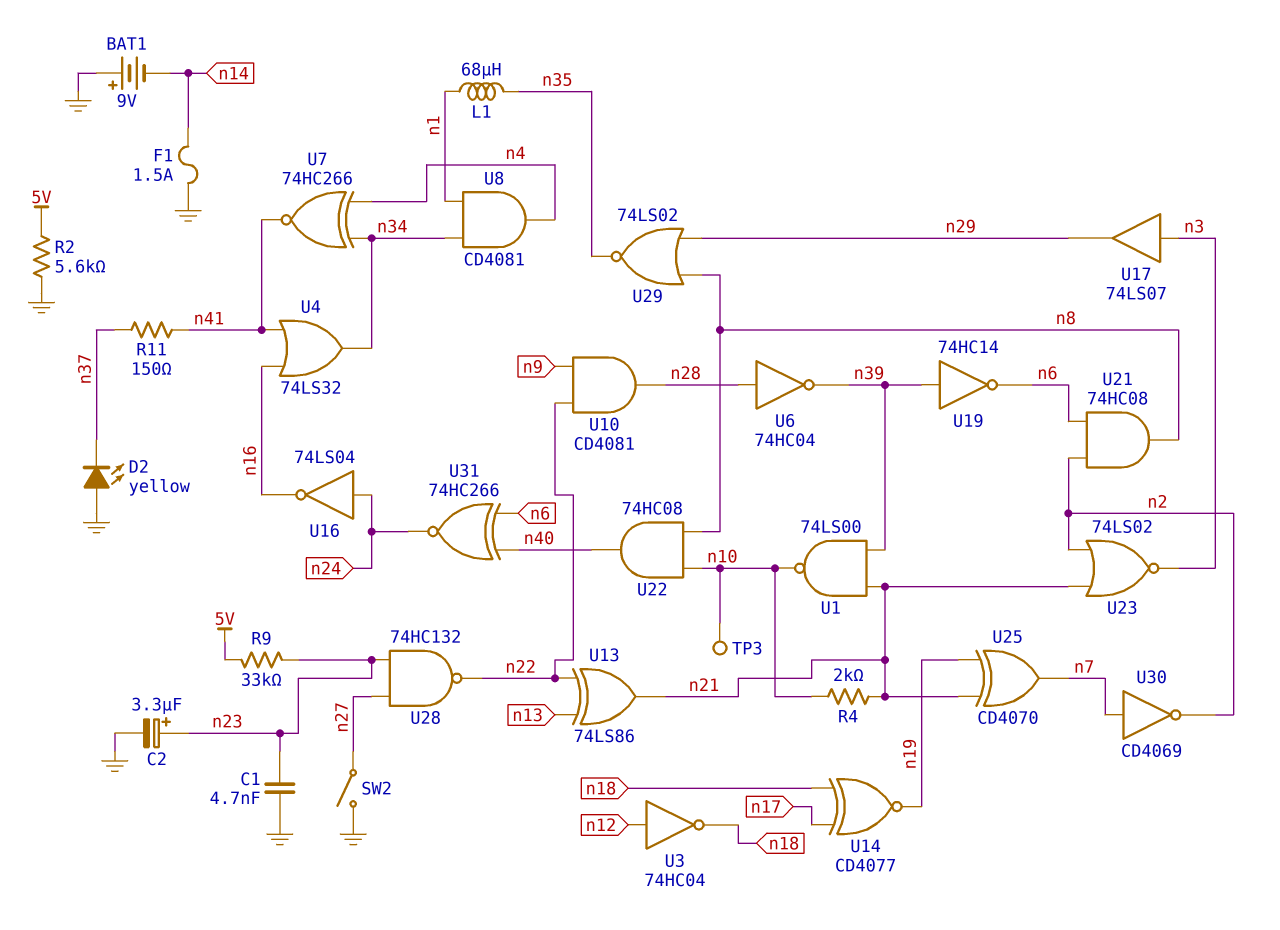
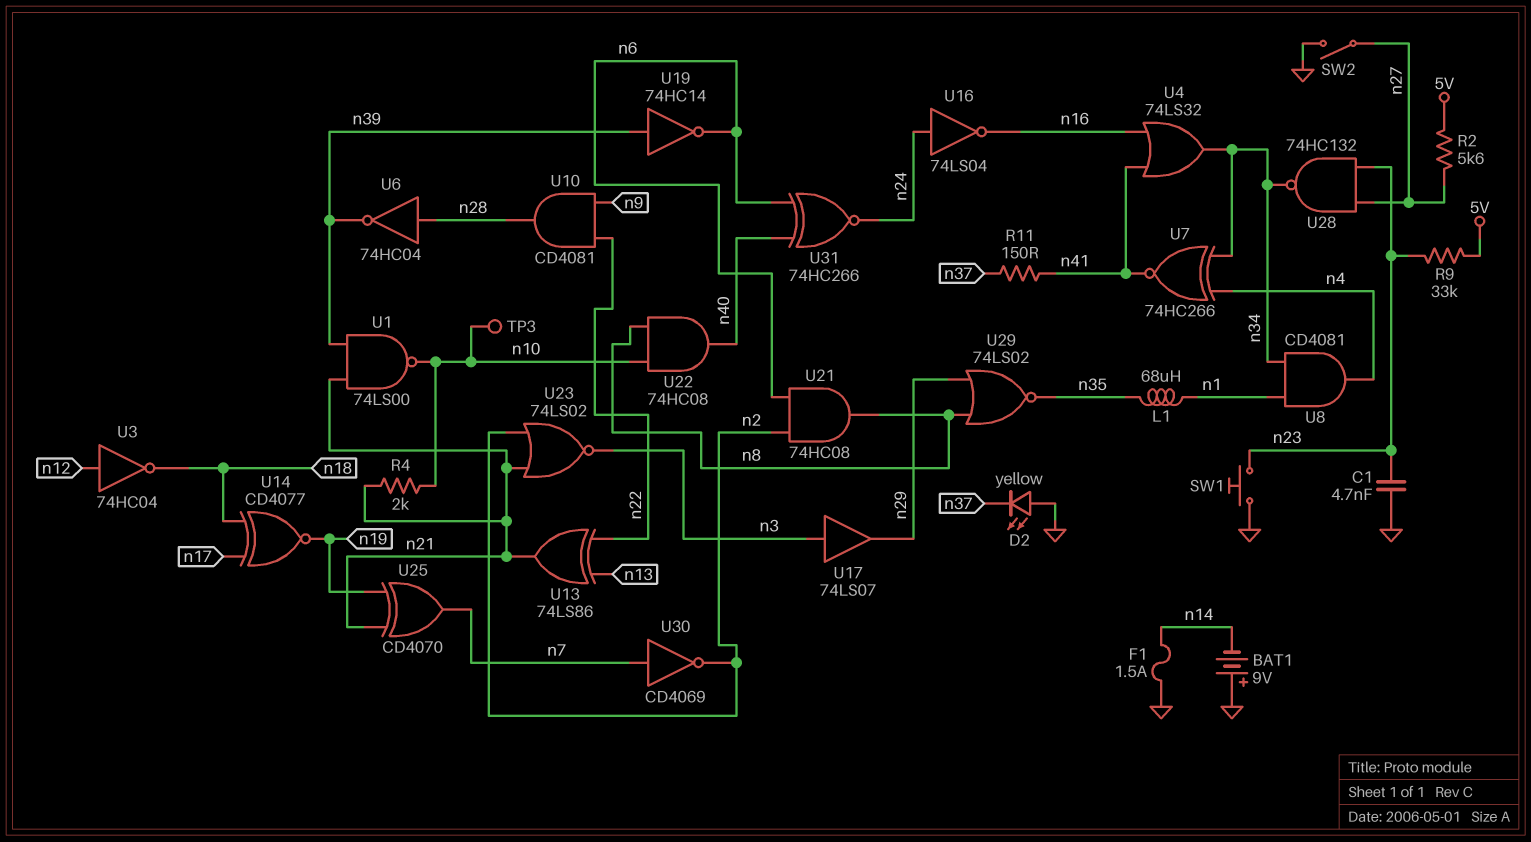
C2: 3.3uF (plus n23, minus GND) -> none
R2: 5.6k (5V, GND) -> 5.6k (5V, n27)
SW1: none -> button (GND, n23)
U28: NAND 74HC132 (in n23, in n27, out n22) -> NAND 74HC132 (in n23, in n27, out n34)

